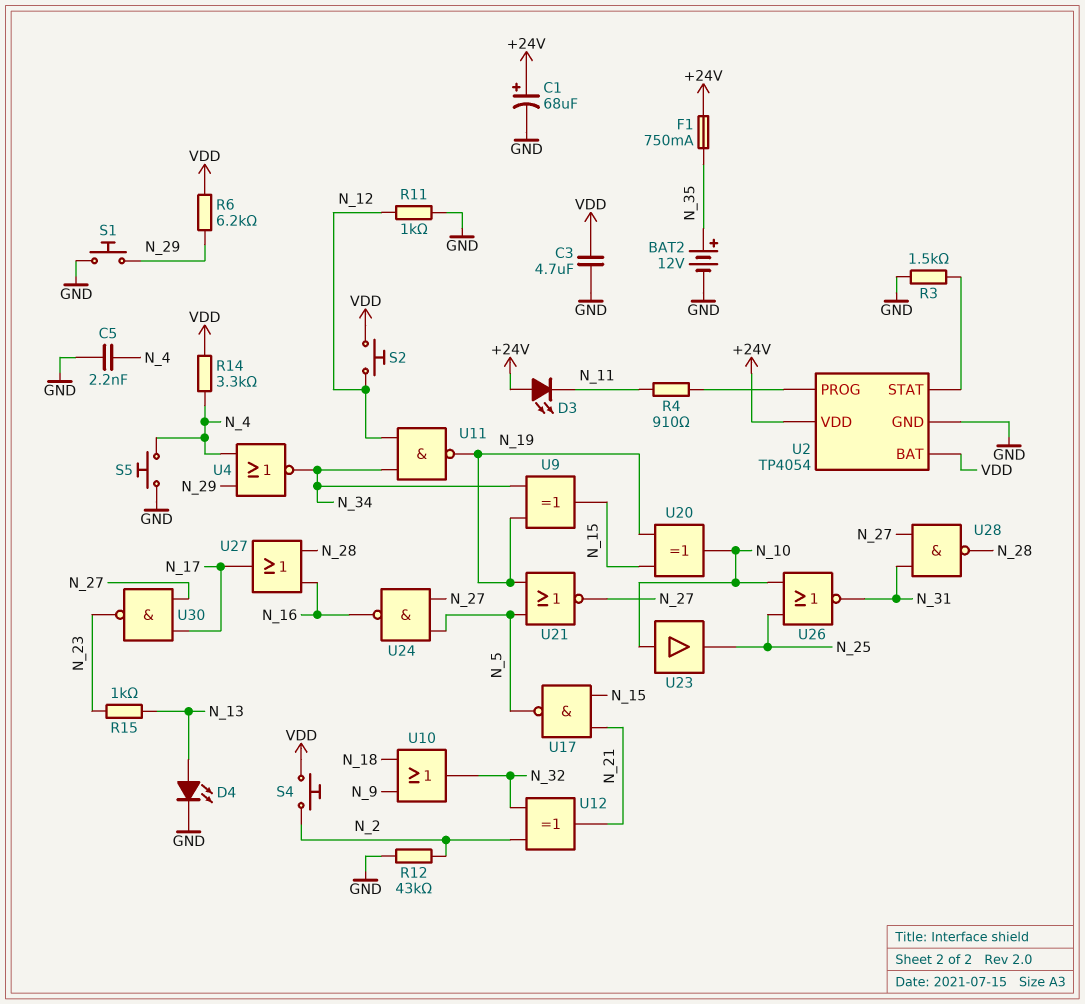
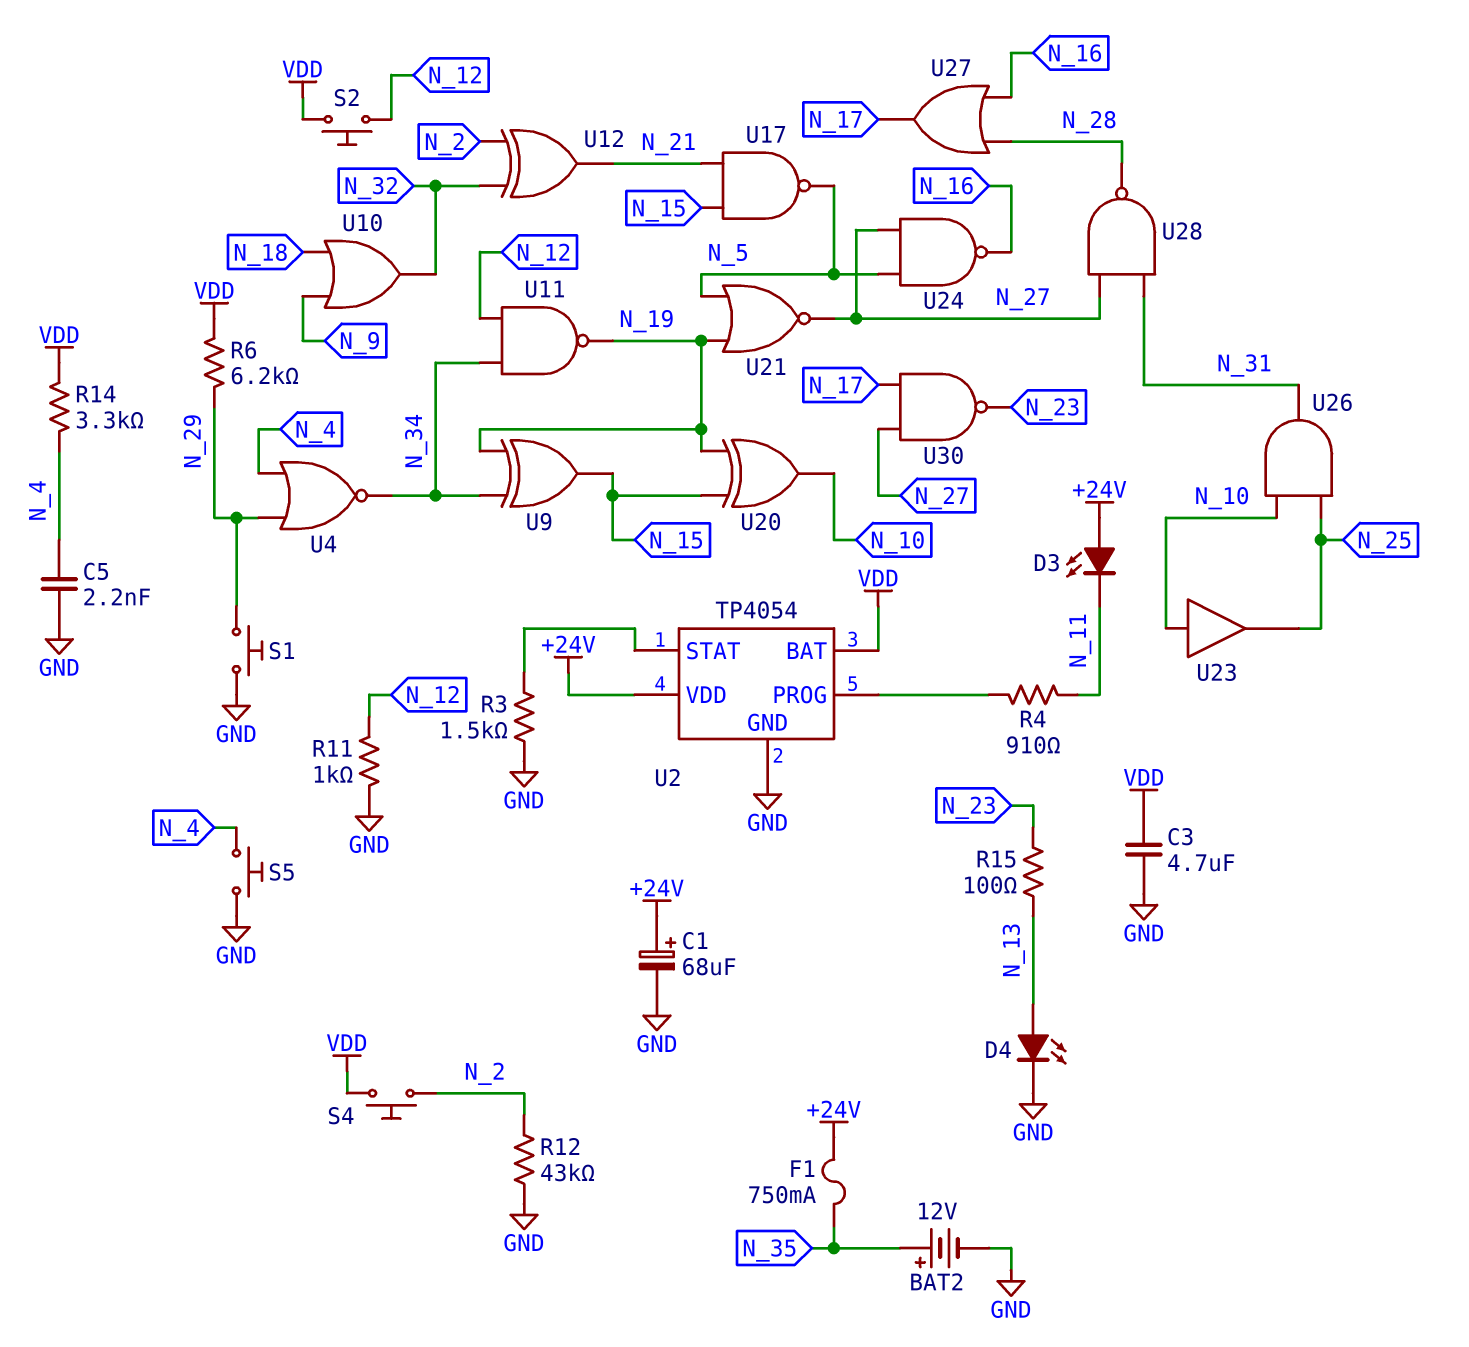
R15: 1k (N_13, N_23) -> 100 (N_13, N_23)
U26: NOR (in N_10, in N_25, out N_31) -> AND (in N_10, in N_25, out N_31)

